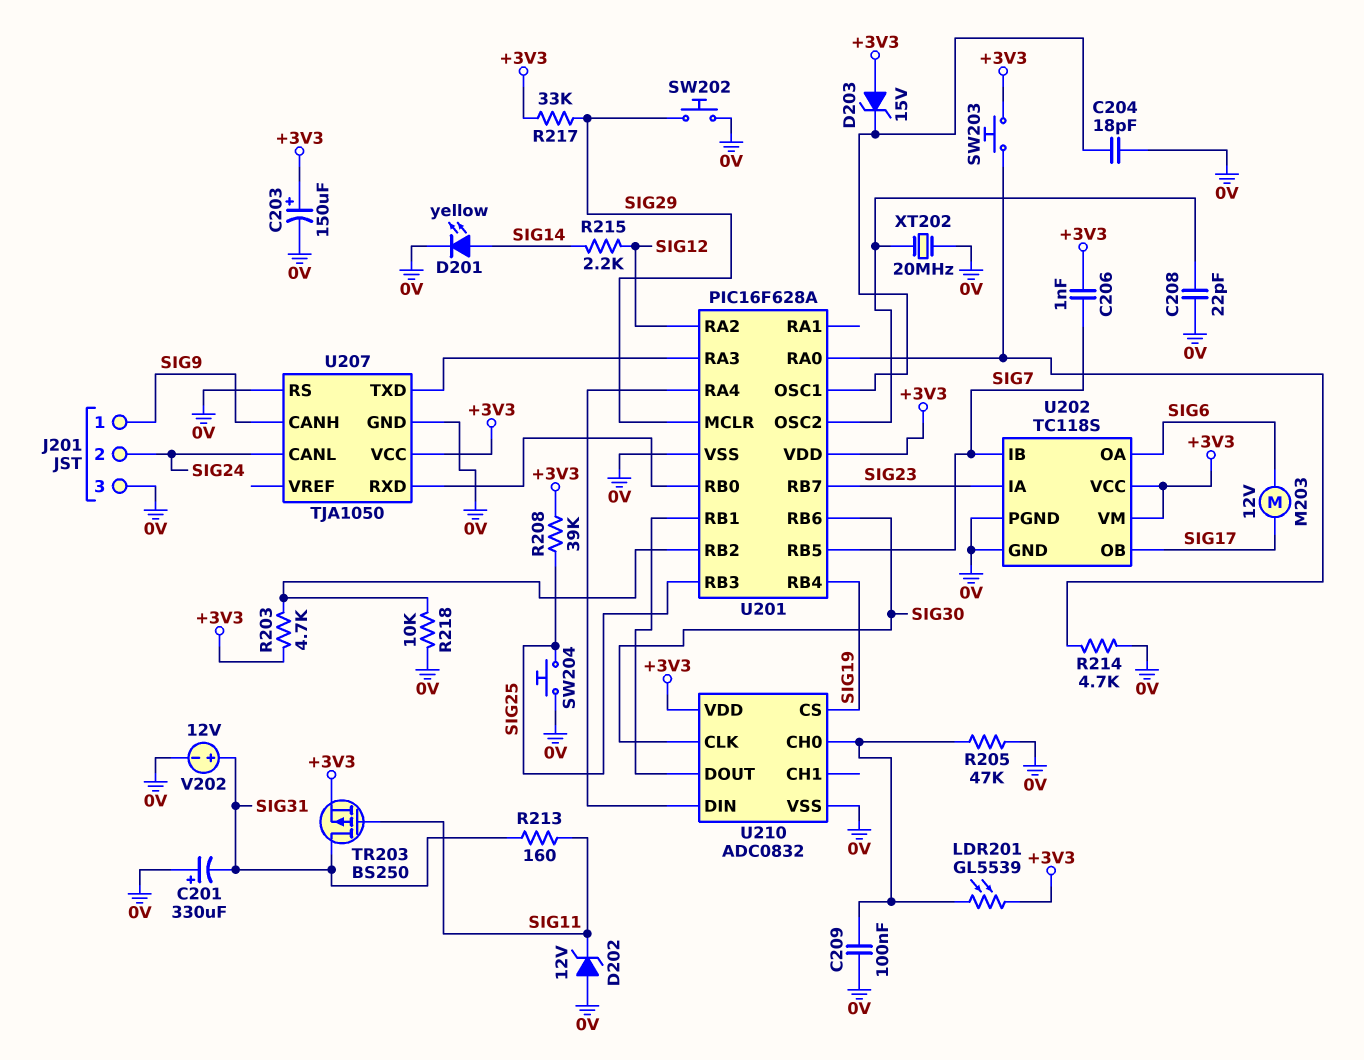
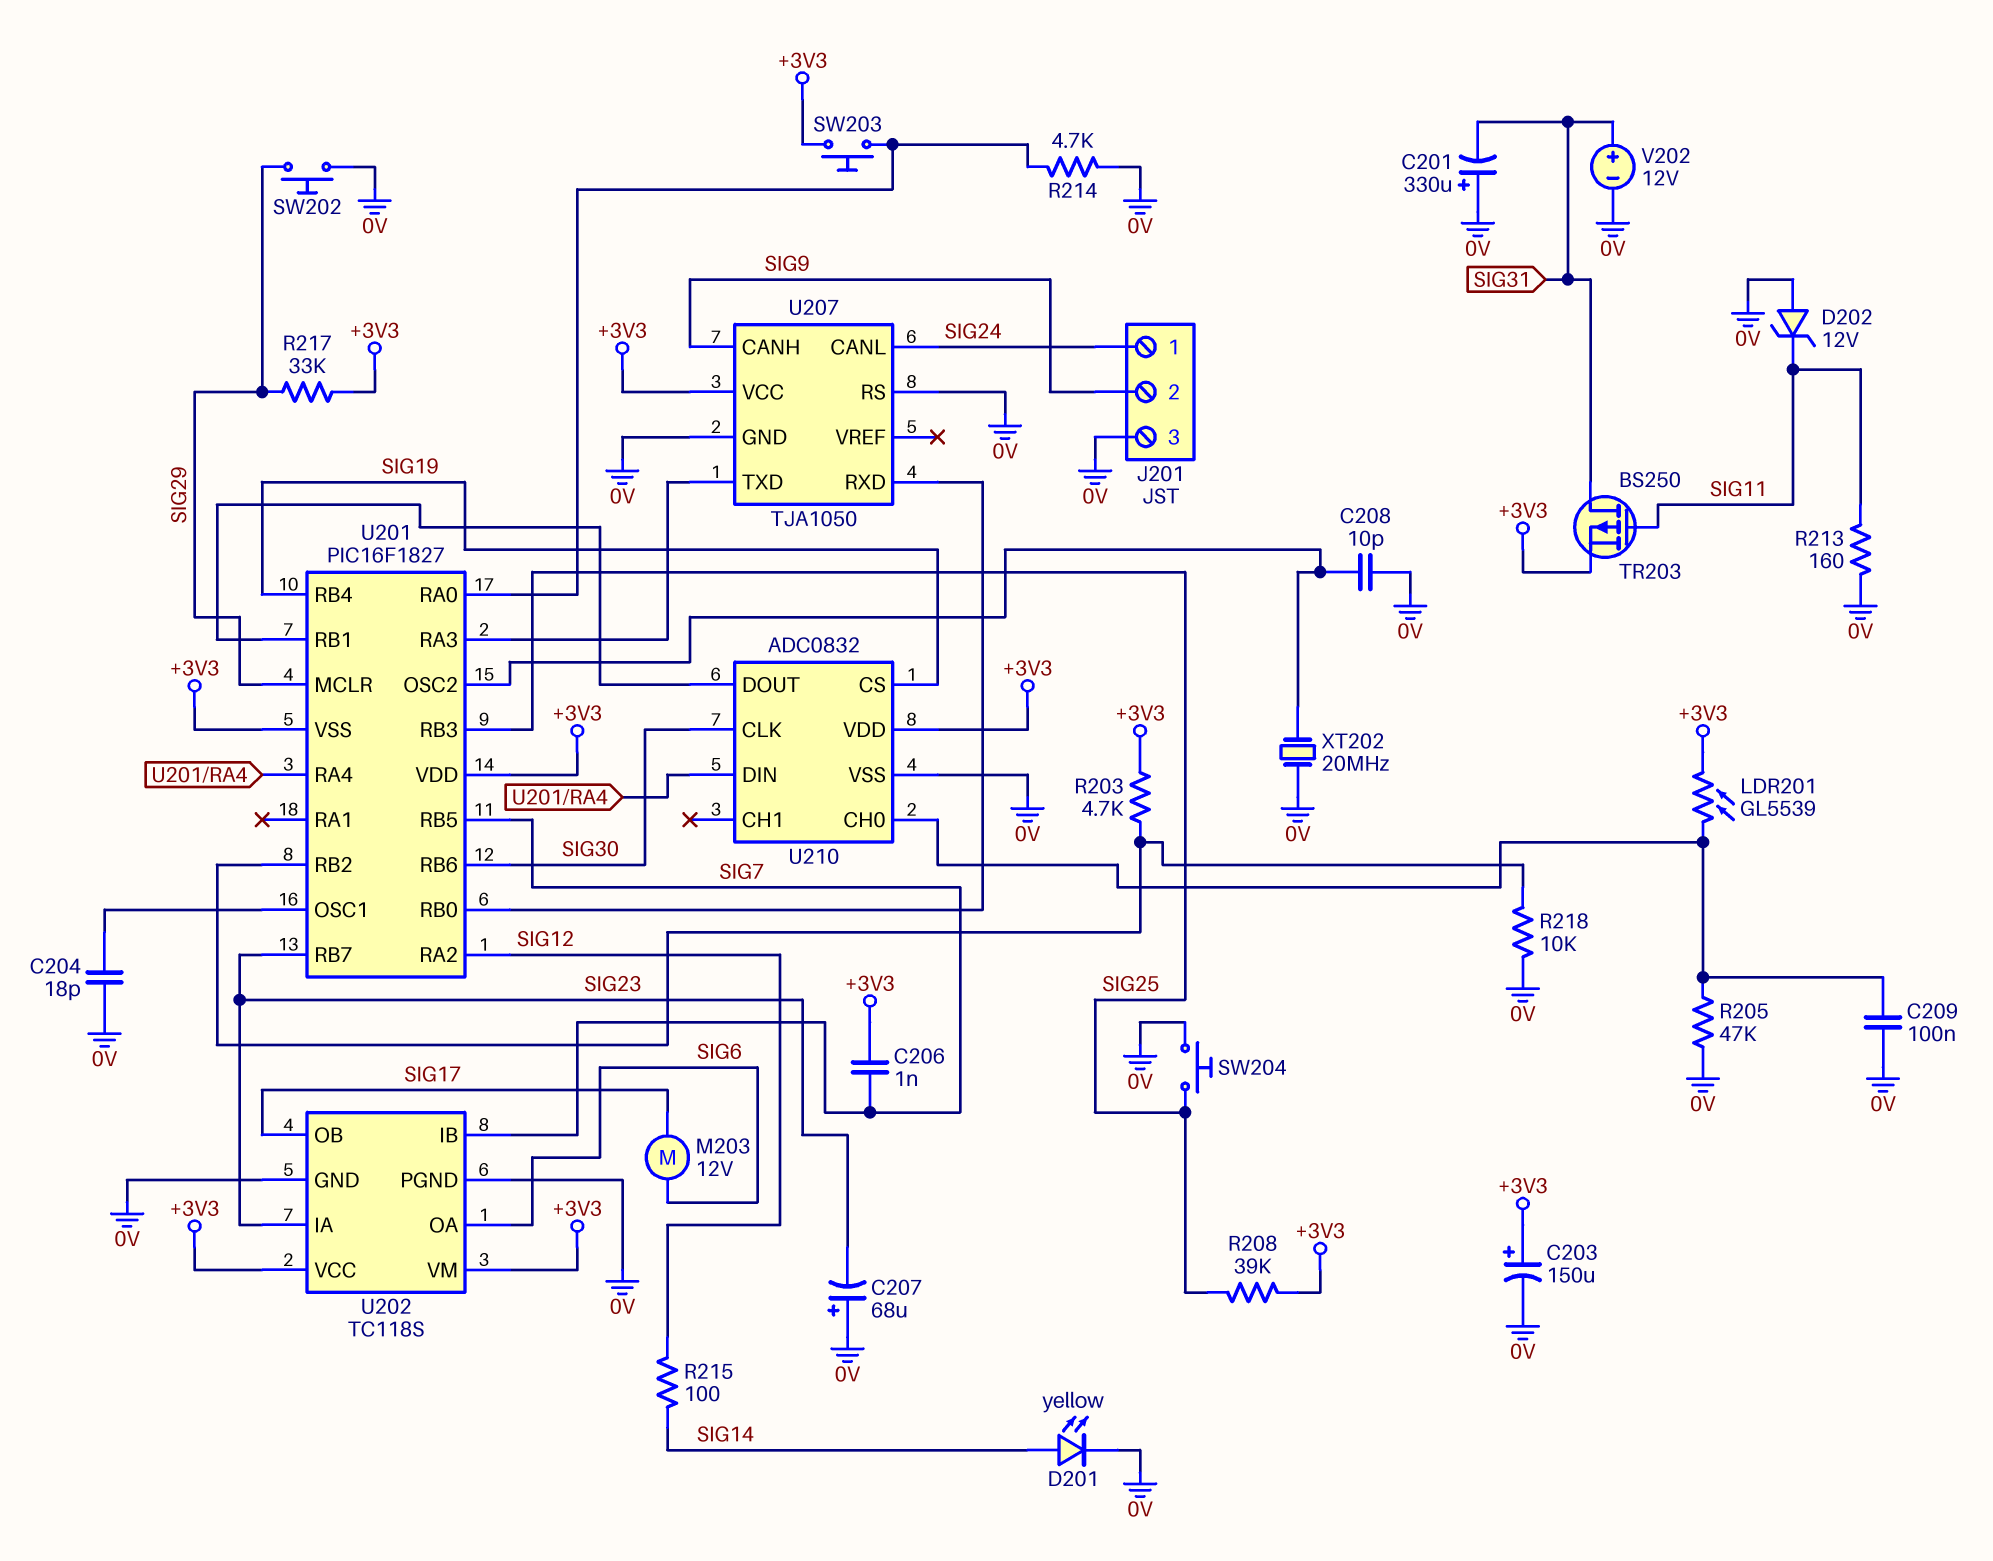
C207: none -> 68uF (plus 0V, minus SIG23)
C208: 22pF (0V, U201/OSC2) -> 10pF (0V, U201/OSC2)
D203: zener 15V (A +3V3, K U201/OSC1) -> none
J201 pin 1: SIG9 -> SIG24
J201 pin 2: SIG24 -> SIG9
R213: 160 (SIG11, SIG31) -> 160 (0V, SIG11)
R215: 2.2k (SIG12, SIG14) -> 100 (SIG12, SIG14)
U201: PIC16F628A -> PIC16F1827
U201 pin VSS: 0V -> +3V3

